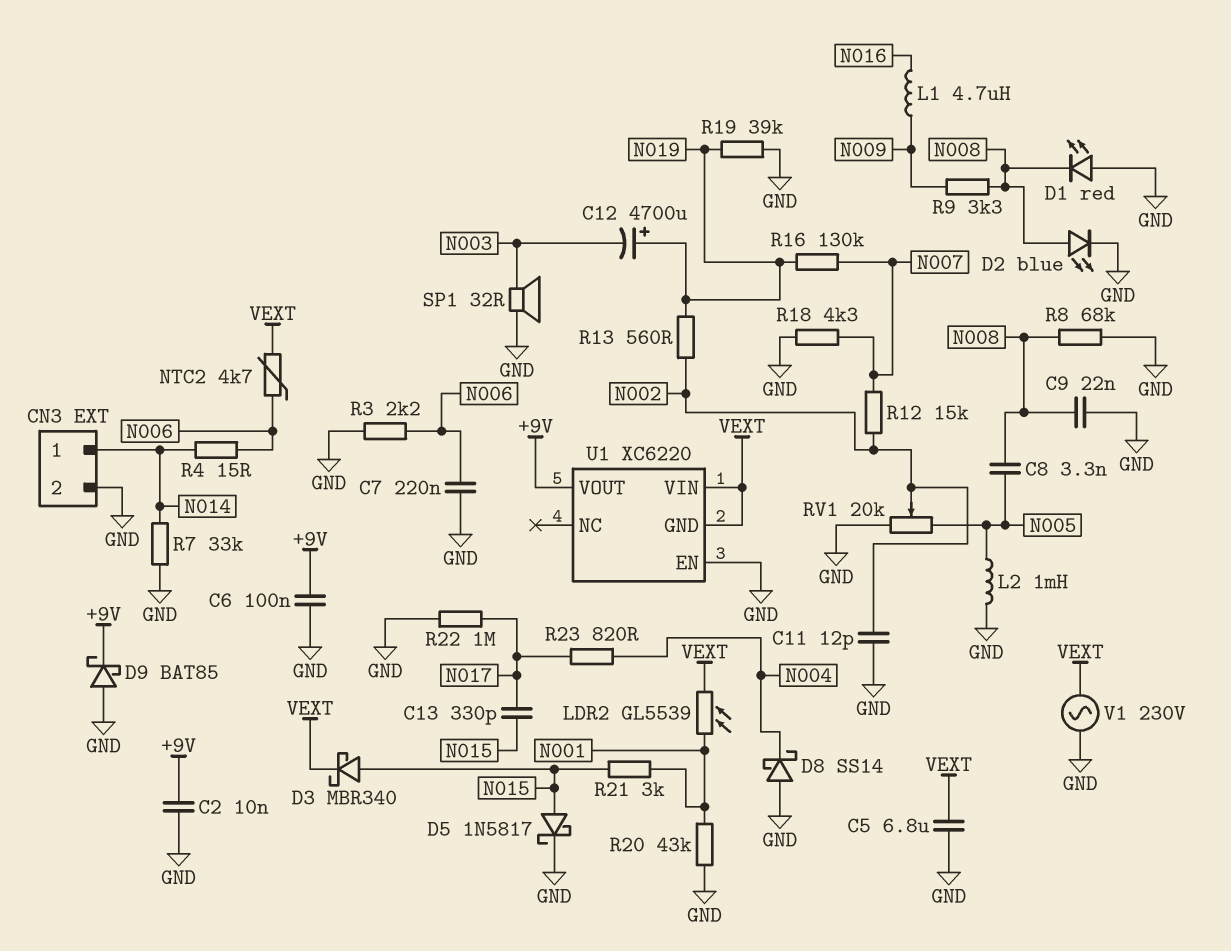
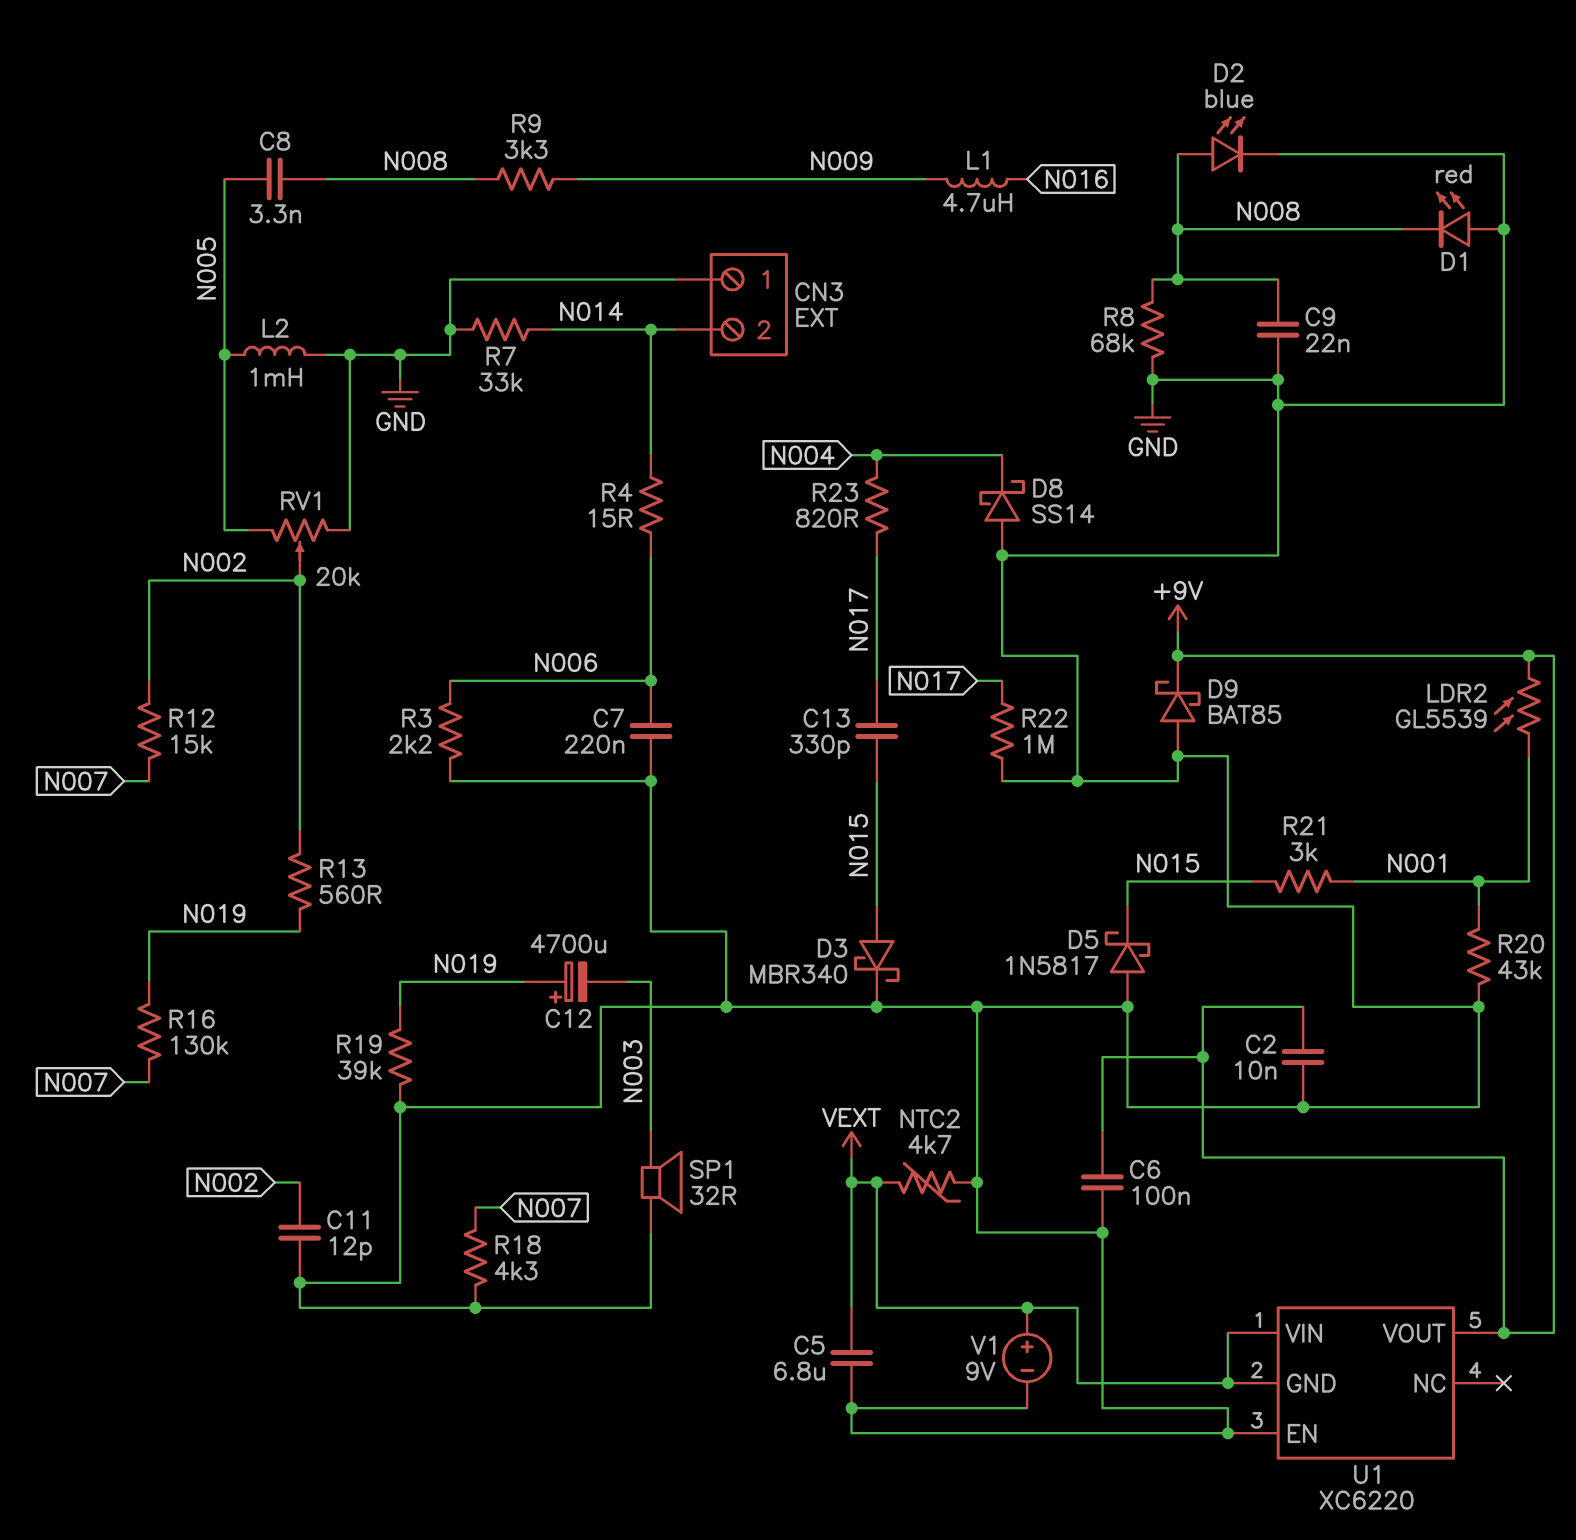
CN3 pin 1: N014 -> GND
CN3 pin 2: GND -> N014
D3: schottky MBR340 (A N015, K VEXT) -> schottky MBR340 (A N015, K GND)
D5: schottky 1N5817 (A N015, K GND) -> schottky 1N5817 (A GND, K N015)
LDR2: GL5539 (N001, VEXT) -> GL5539 (+9V, N001)
NTC2: 4.7k (N006, VEXT) -> 4.7k (GND, VEXT)
V1: AC 230V (GND, VEXT) -> 9V (plus VEXT, minus GND)

